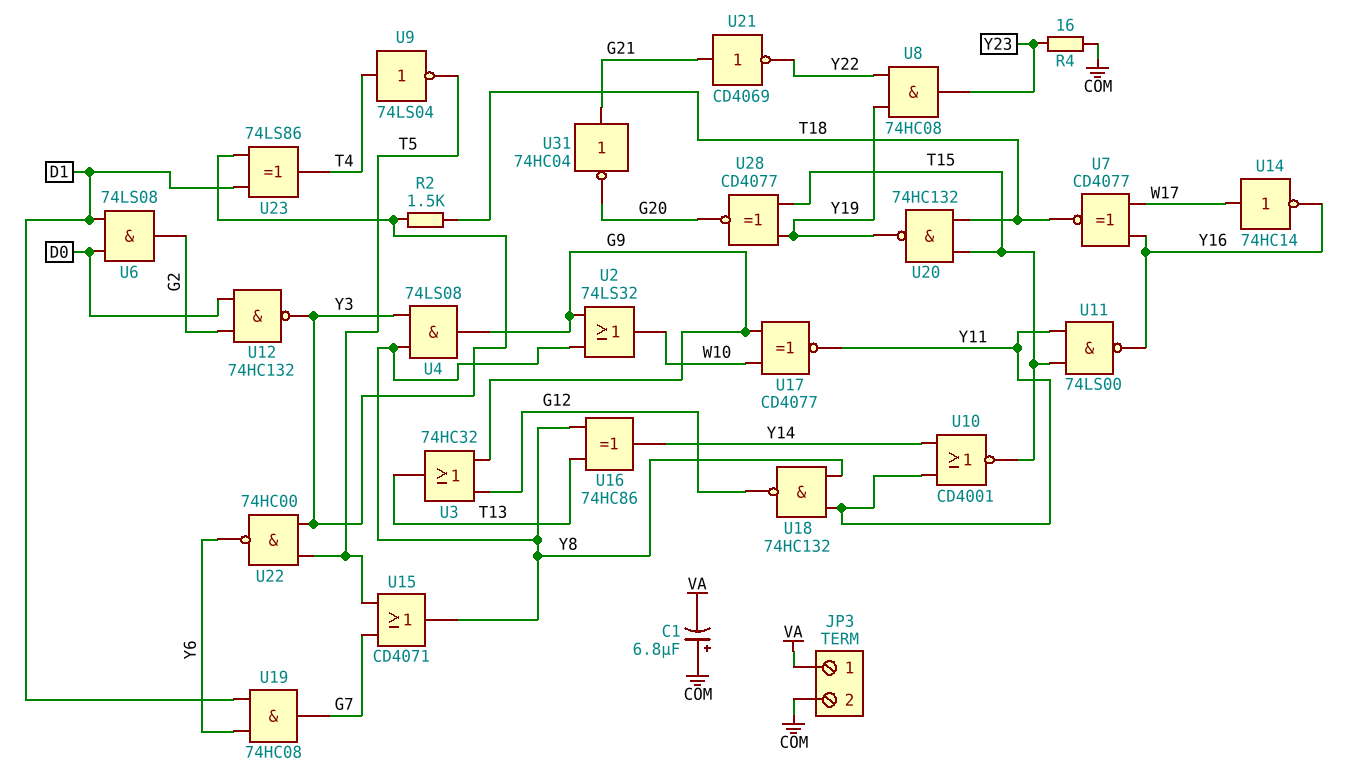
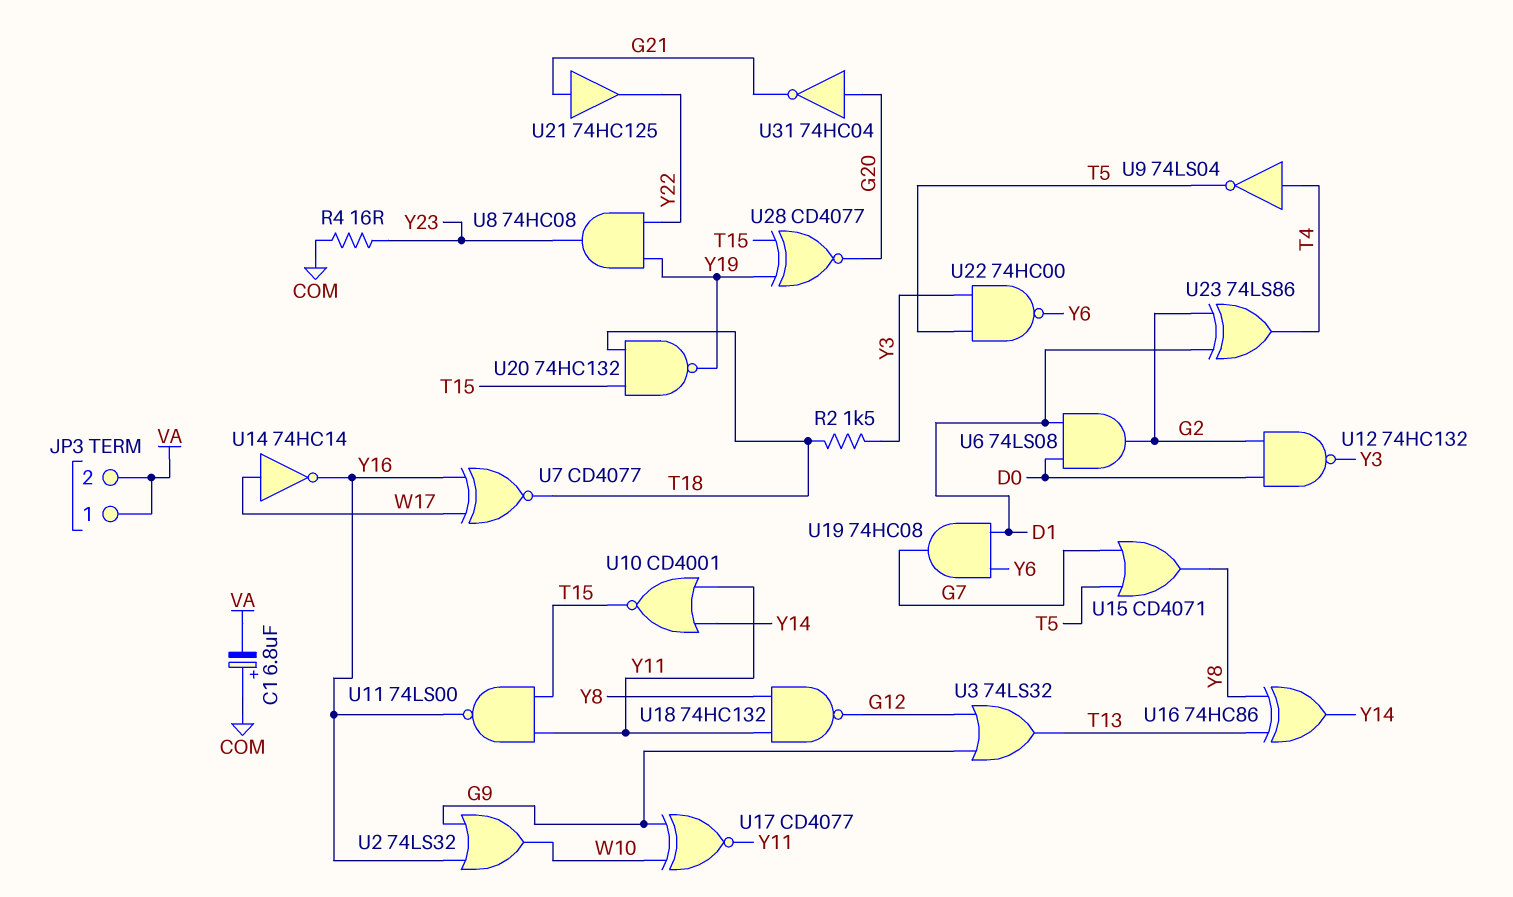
JP3 pin 2: COM -> VA
U2: OR 74LS32 (in G9, in Y8, out W10) -> OR 74LS32 (in G9, in Y16, out W10)
U3: OR 74HC32 (in G9, in G12, out T13) -> OR 74LS32 (in G9, in G12, out T13)
U4: AND 74LS08 (in Y3, in Y8, out G9) -> none
U21: NOT CD4069 (in G21, out Y22) -> buffer 74HC125 (in G21, out Y22)
U23: XOR 74LS86 (in D1, in Y3, out T4) -> XOR 74LS86 (in D1, in G2, out T4)
U31: NOT 74HC04 (in G21, out G20) -> NOT 74HC04 (in G20, out G21)

